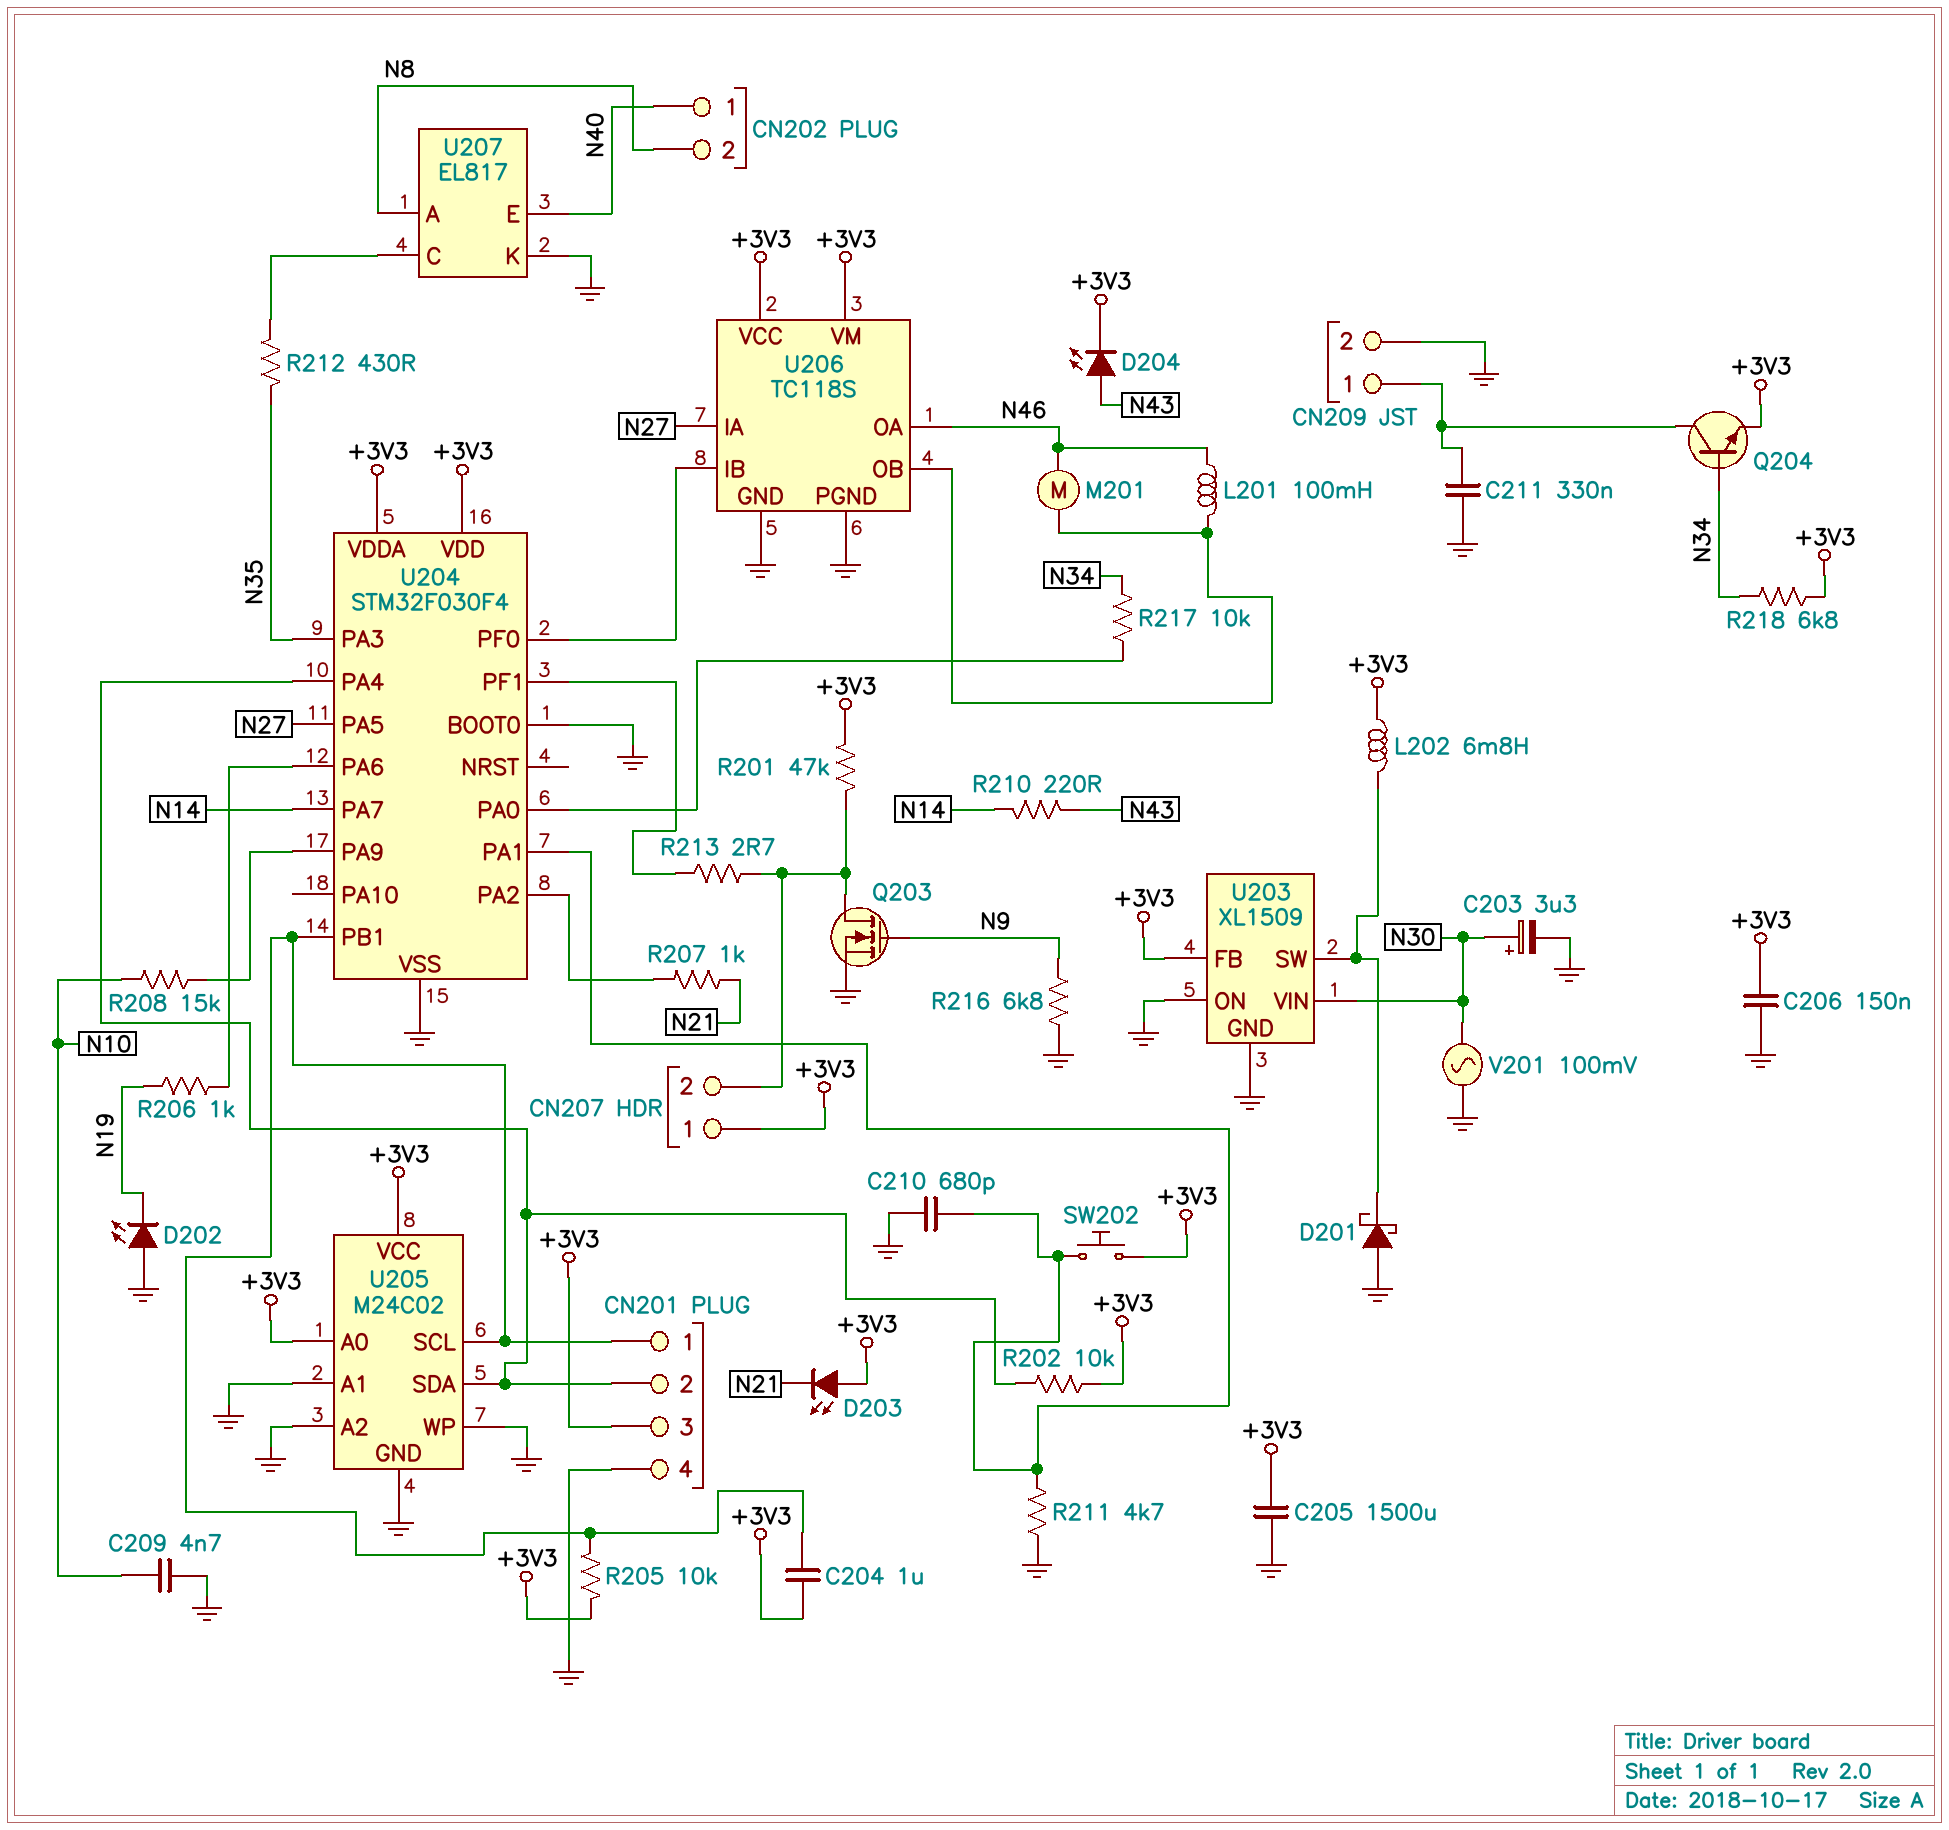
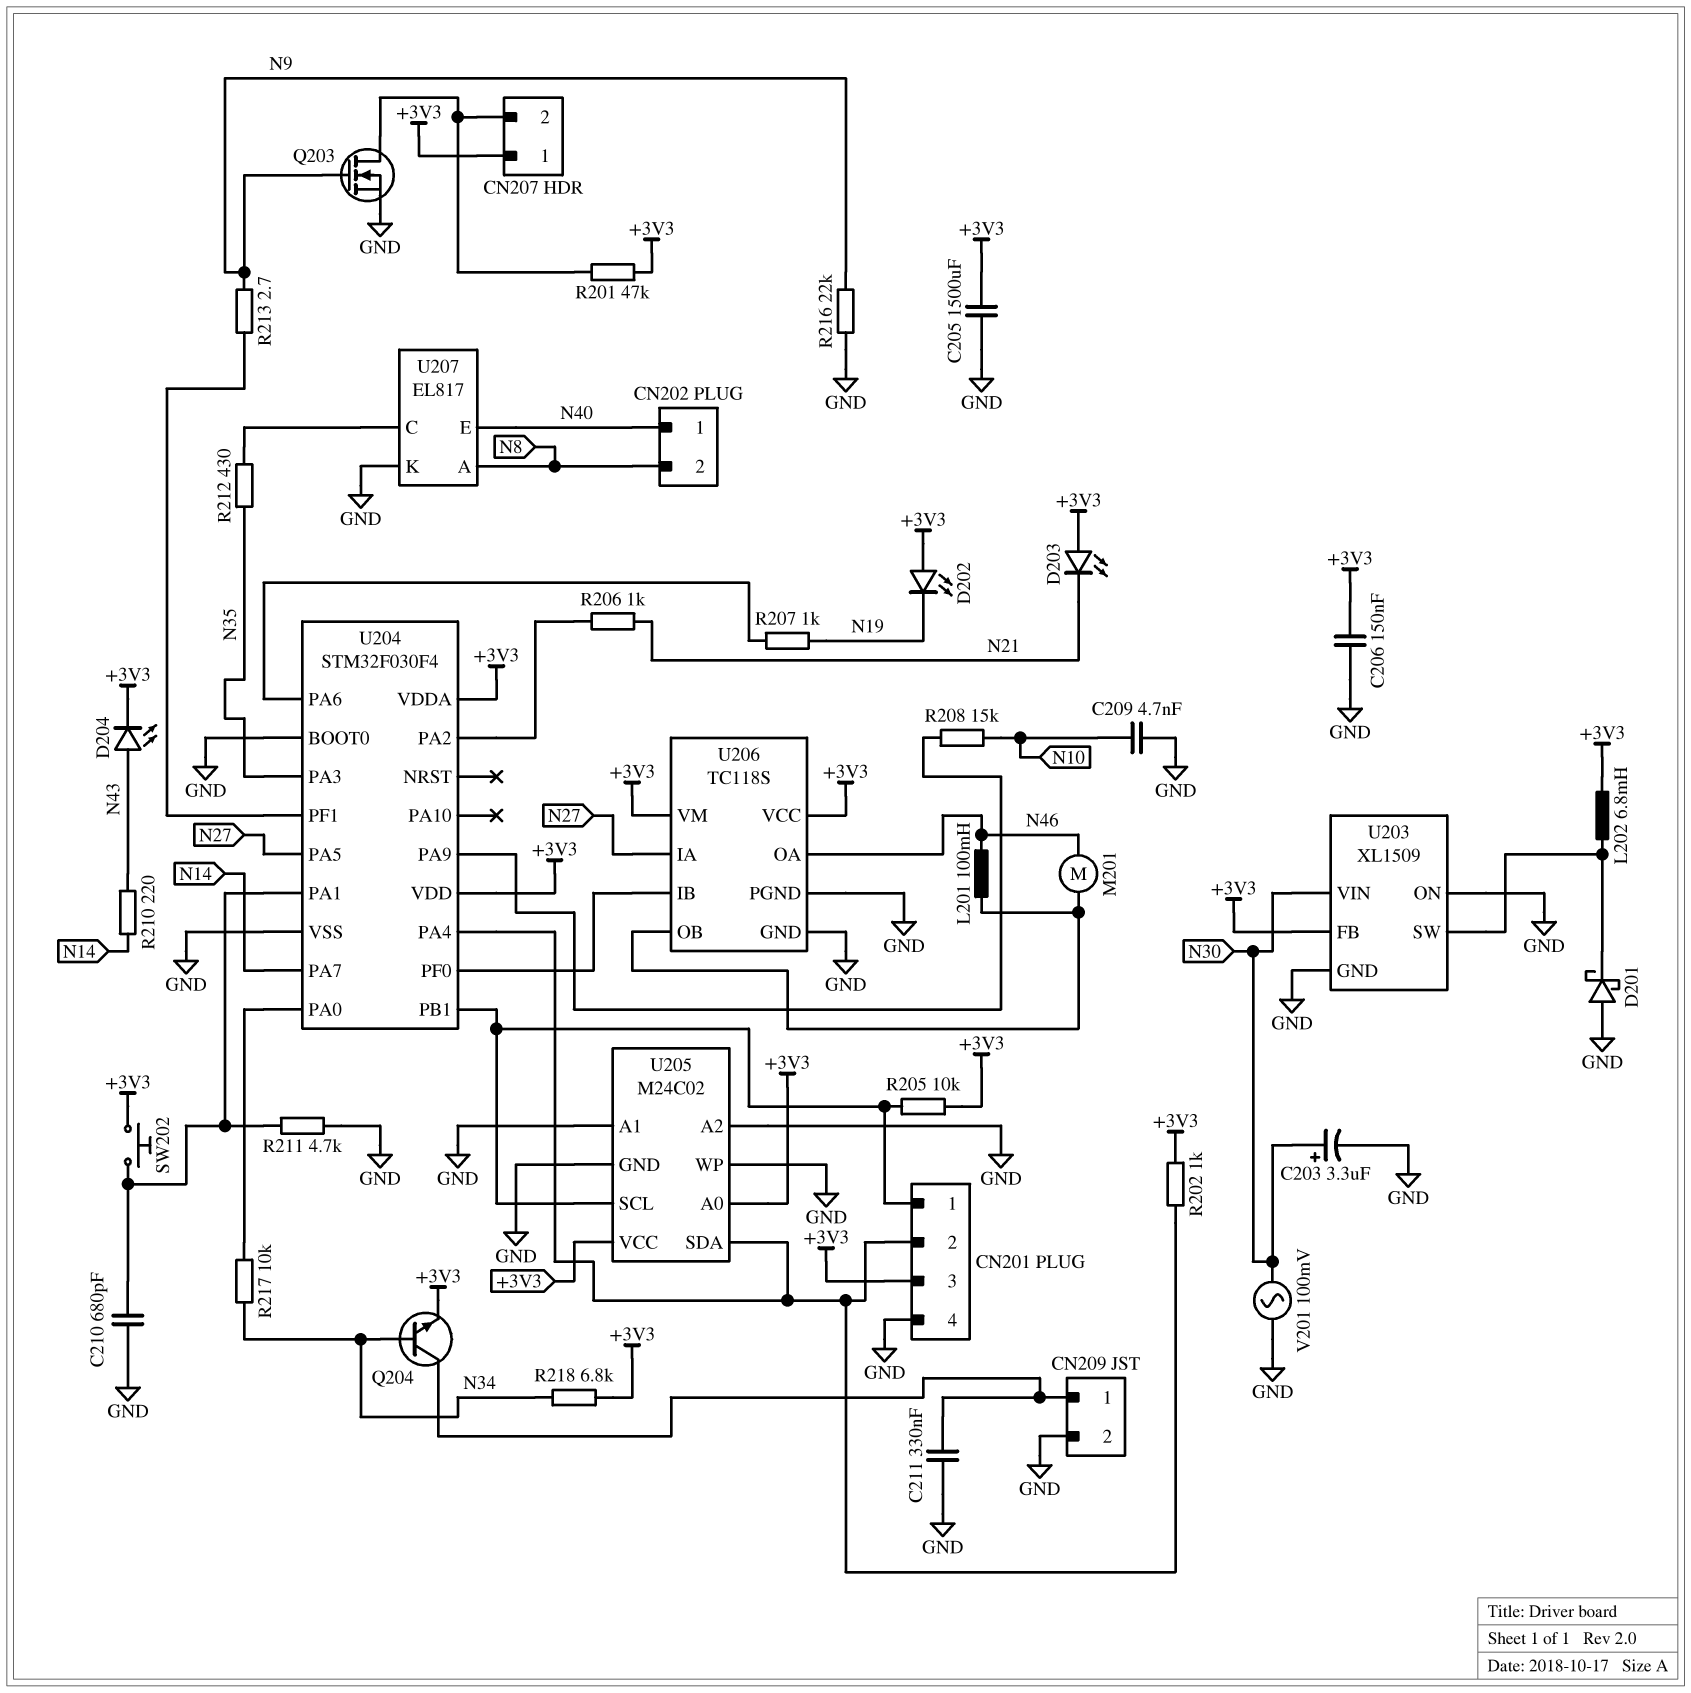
C204: 1uF (+3V3, CN201/1) -> none
D202: LED (A GND, K N19) -> LED (A +3V3, K N19)
R202: 10k (+3V3, CN201/2) -> 1k (+3V3, CN201/2)
R206: 1k (N19, U204/PA6) -> 1k (N21, U204/PA2)
R207: 1k (N21, U204/PA2) -> 1k (N19, U204/PA6)
R213: 2.7 (CN207/2, U204/PF1) -> 2.7 (N9, U204/PF1)
R216: 6.8k (GND, N9) -> 22k (GND, N9)

